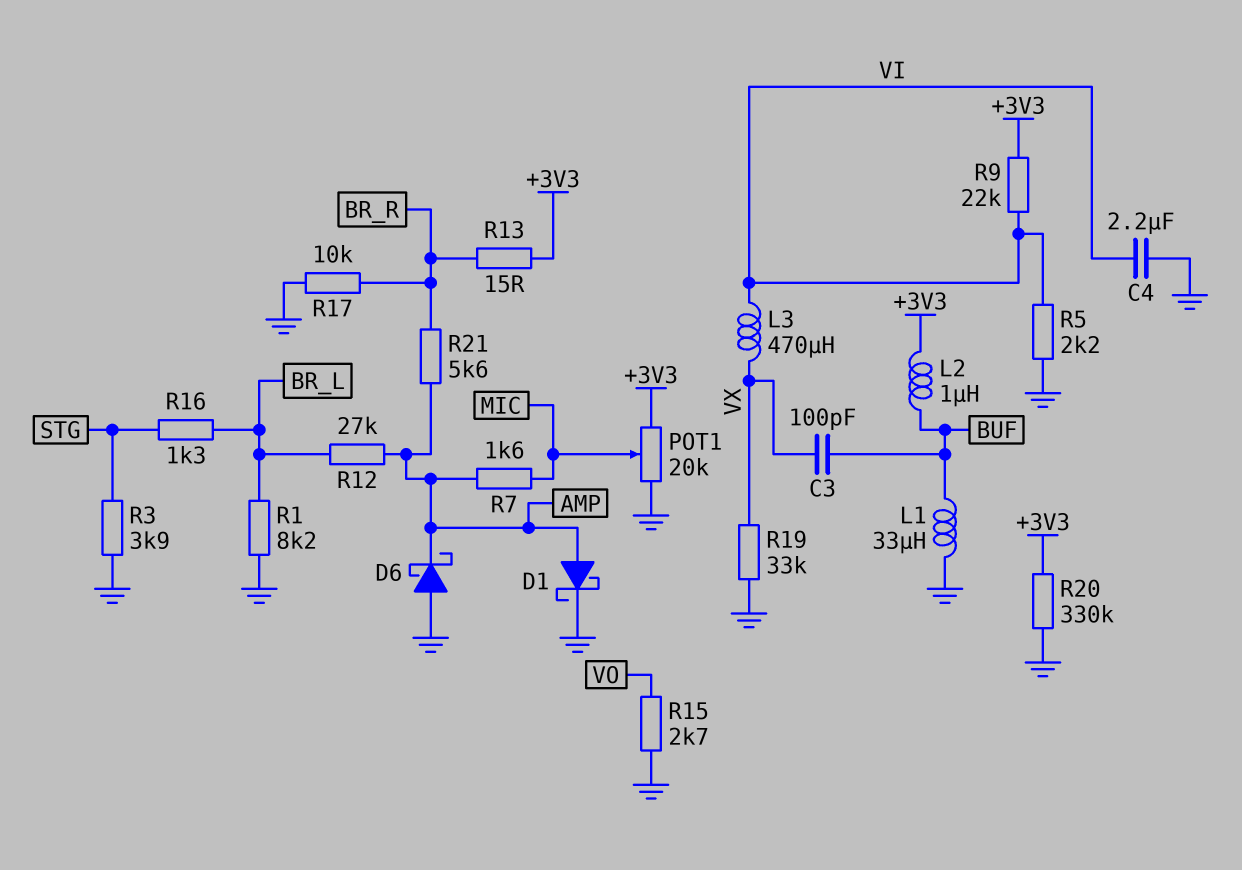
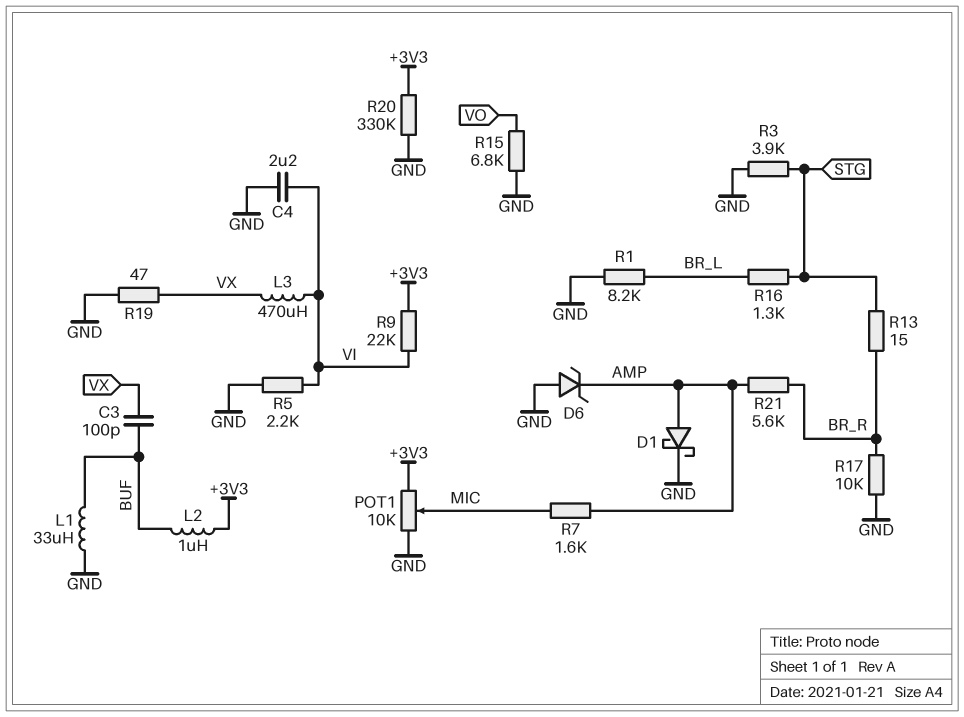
D6: schottky (A GND, K AMP) -> zener (A GND, K AMP)
POT1: 20k (+3V3, GND, wiper MIC) -> 10k (+3V3, GND, wiper MIC)
R12: 27k (AMP, BR_L) -> none
R13: 15 (+3V3, BR_R) -> 15 (BR_R, STG)
R15: 2.7k (GND, VO) -> 6.8k (GND, VO)
R19: 33k (GND, VX) -> 47 (GND, VX)

